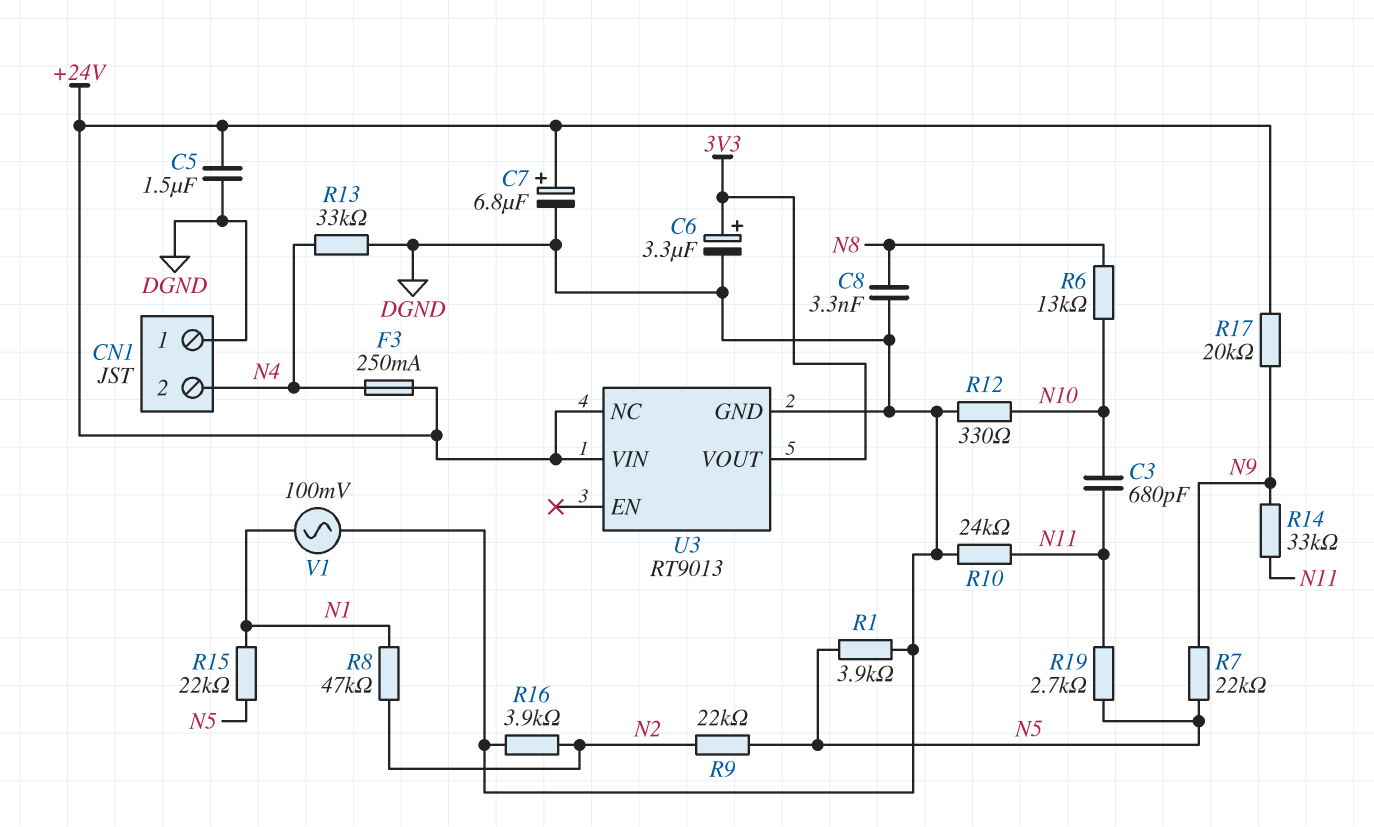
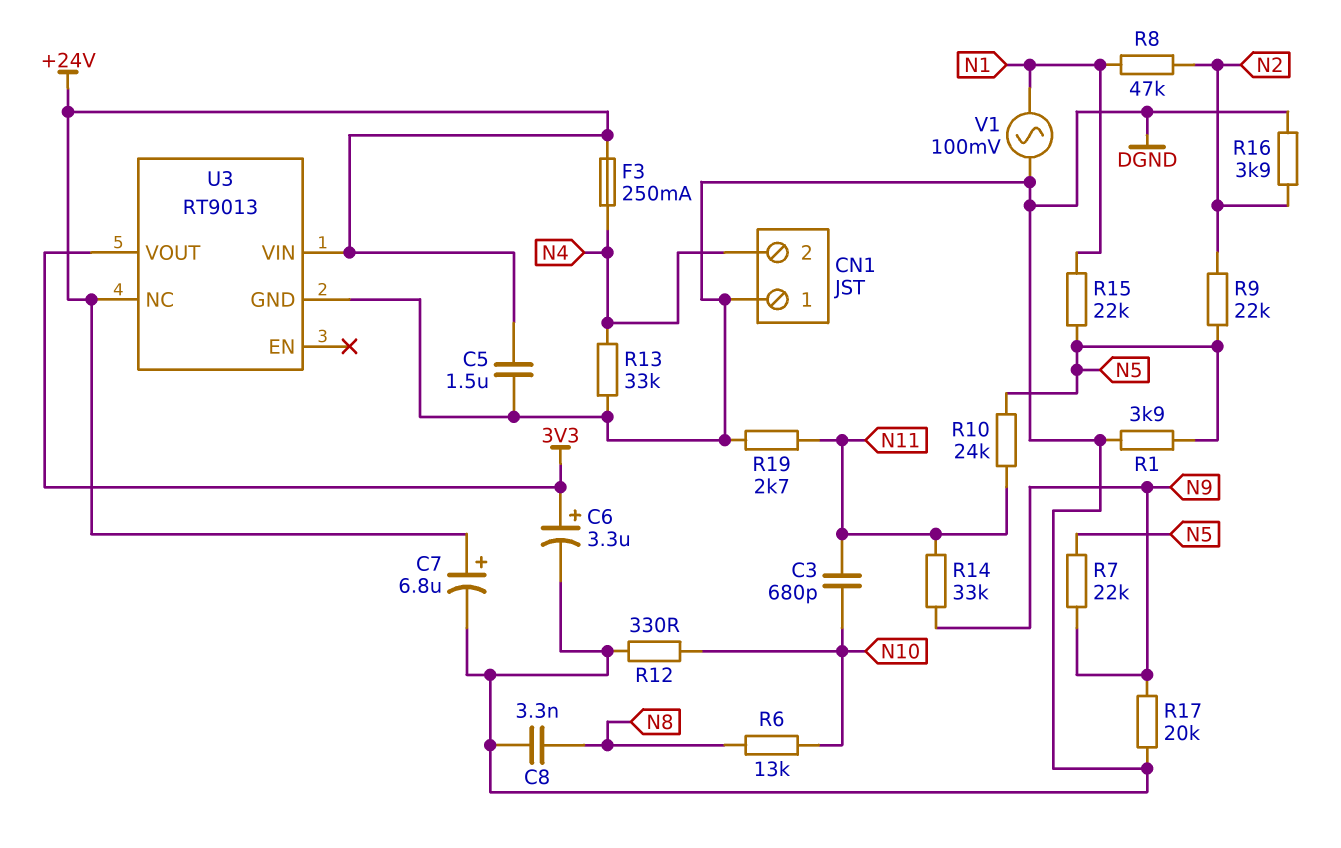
R10: 24k (DGND, N11) -> 24k (N5, N11)
R17: 20k (+24V, N9) -> 20k (DGND, N9)
R19: 2.7k (N5, N11) -> 2.7k (DGND, N11)

